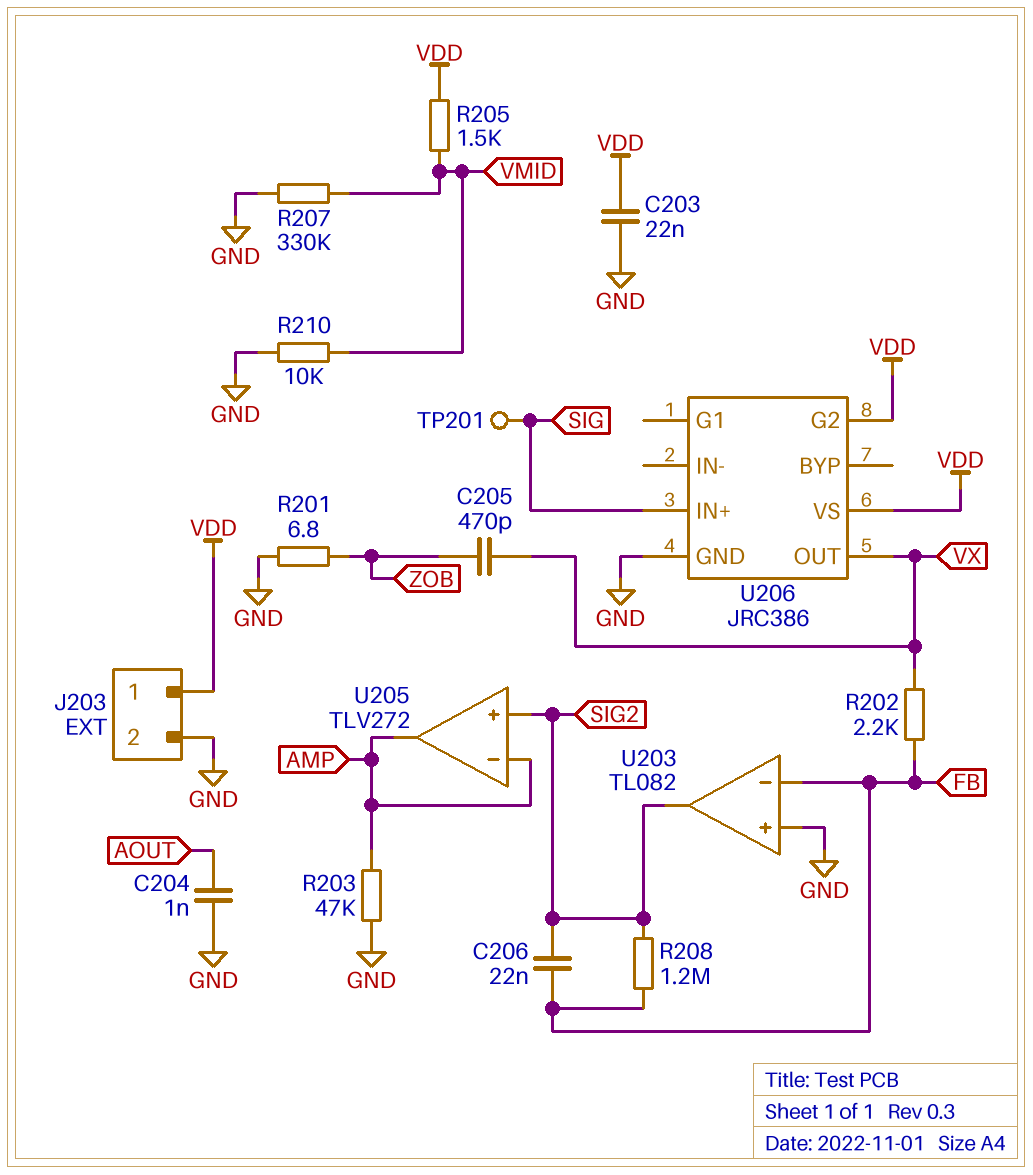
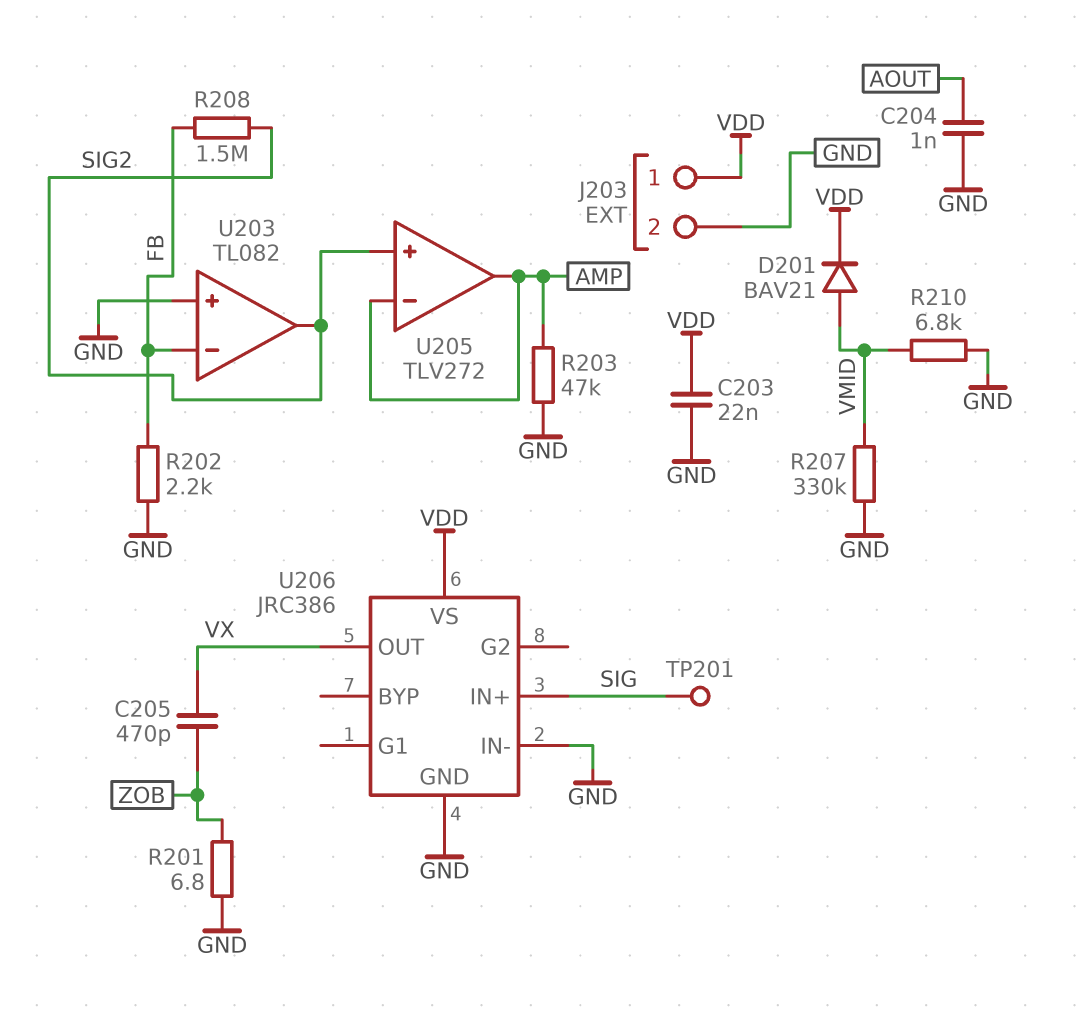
C206: 22nF (FB, SIG2) -> none
D201: none -> diode BAV21 (A VMID, K VDD)
R202: 2.2k (FB, VX) -> 2.2k (FB, GND)
R205: 1.5k (VDD, VMID) -> none
R208: 1.2M (FB, SIG2) -> 1.5M (FB, SIG2)
R210: 10k (GND, VMID) -> 6.8k (GND, VMID)
U206 pin G2: VDD -> none
U206 pin IN-: none -> GND

